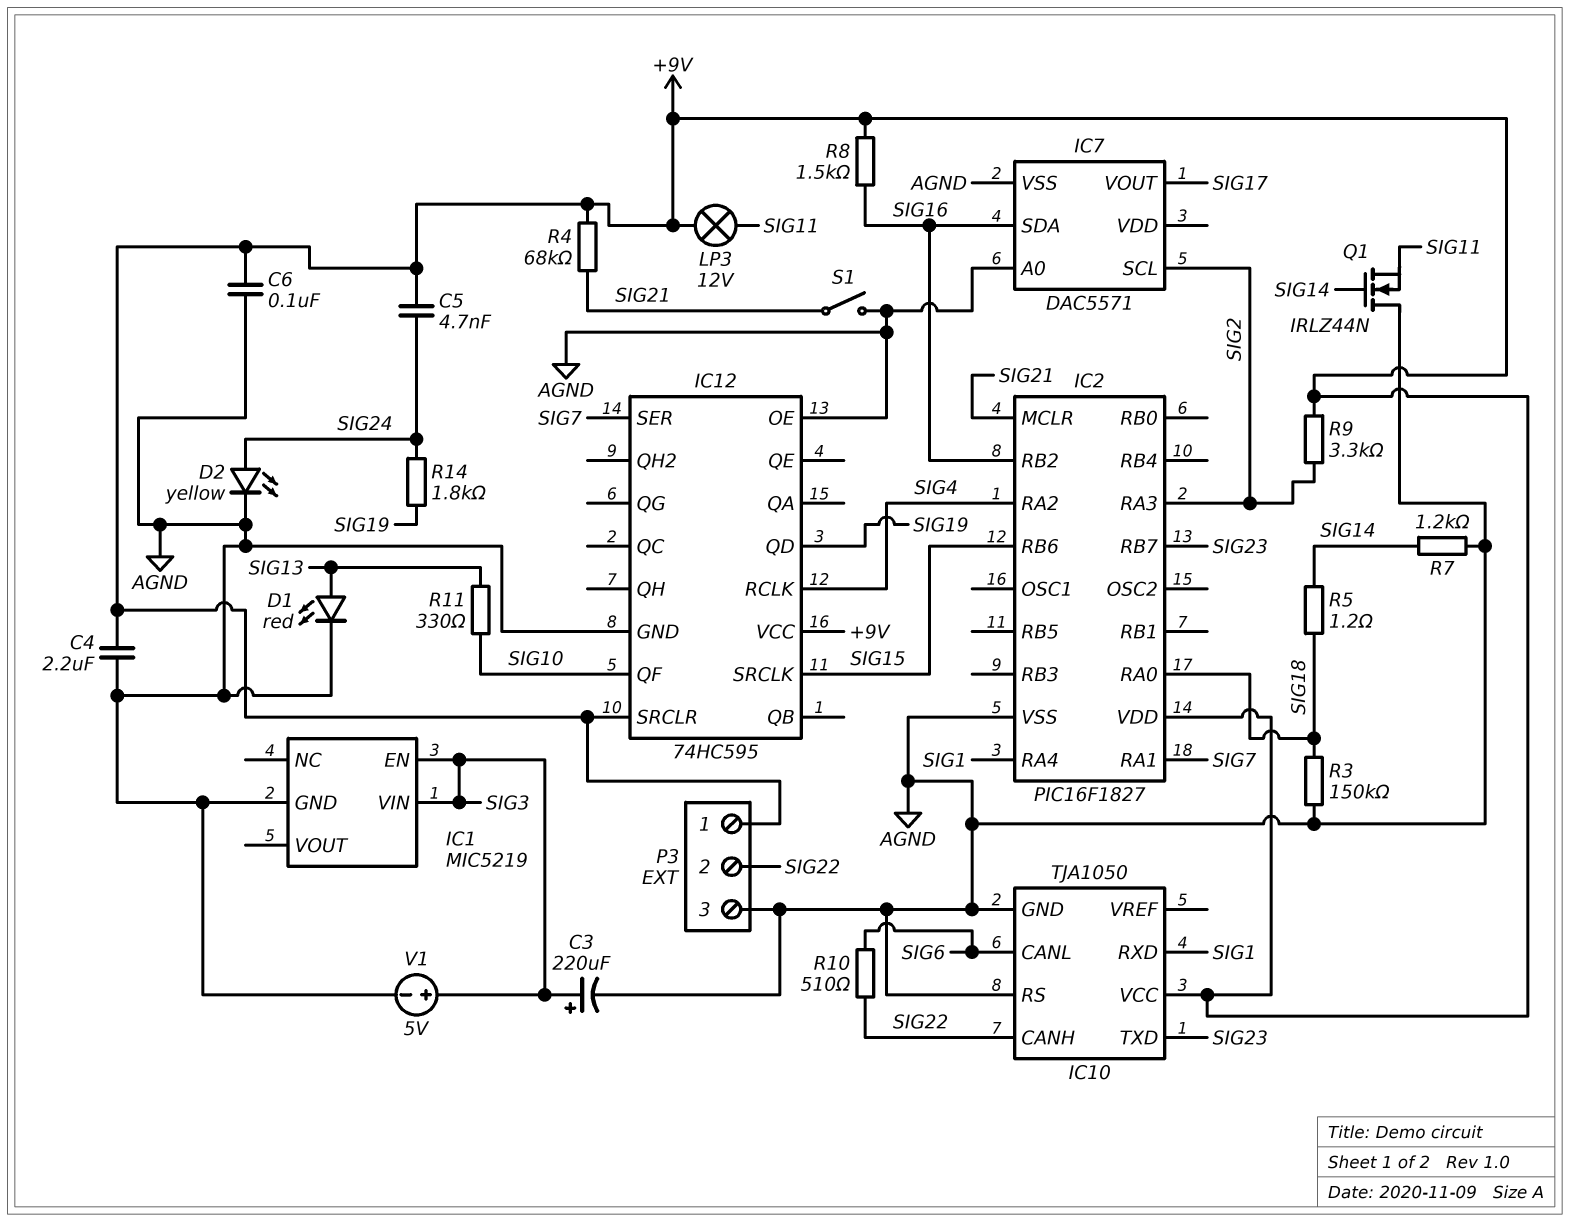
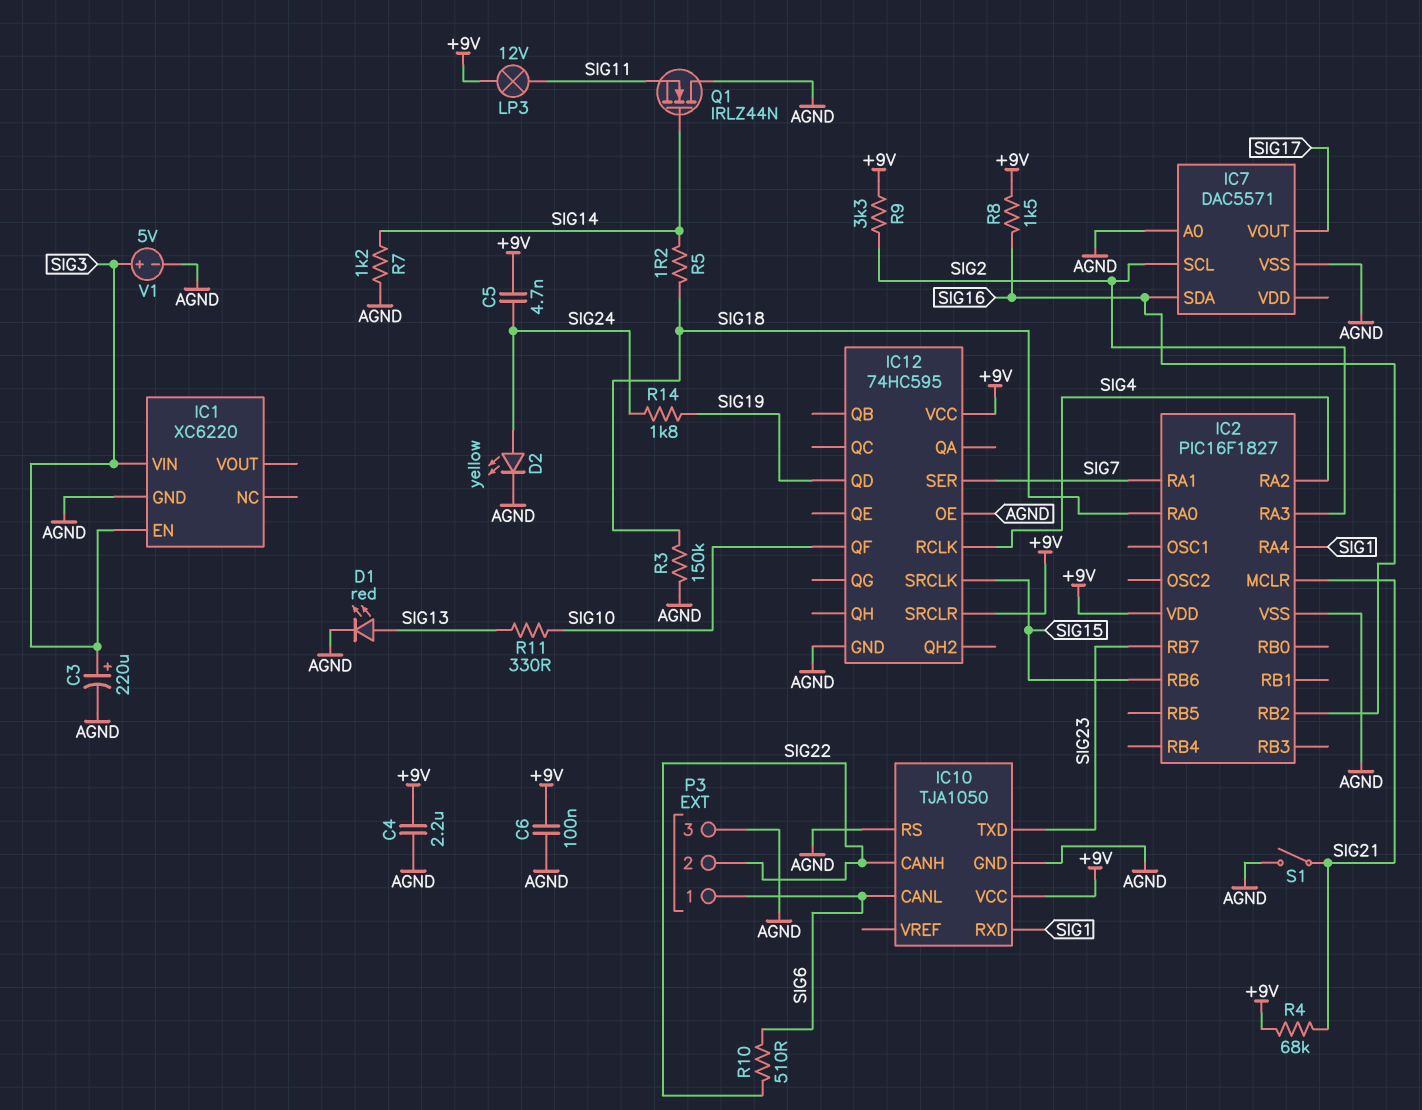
IC1: MIC5219 -> XC6220
P3 pin 1: +9V -> SIG6

